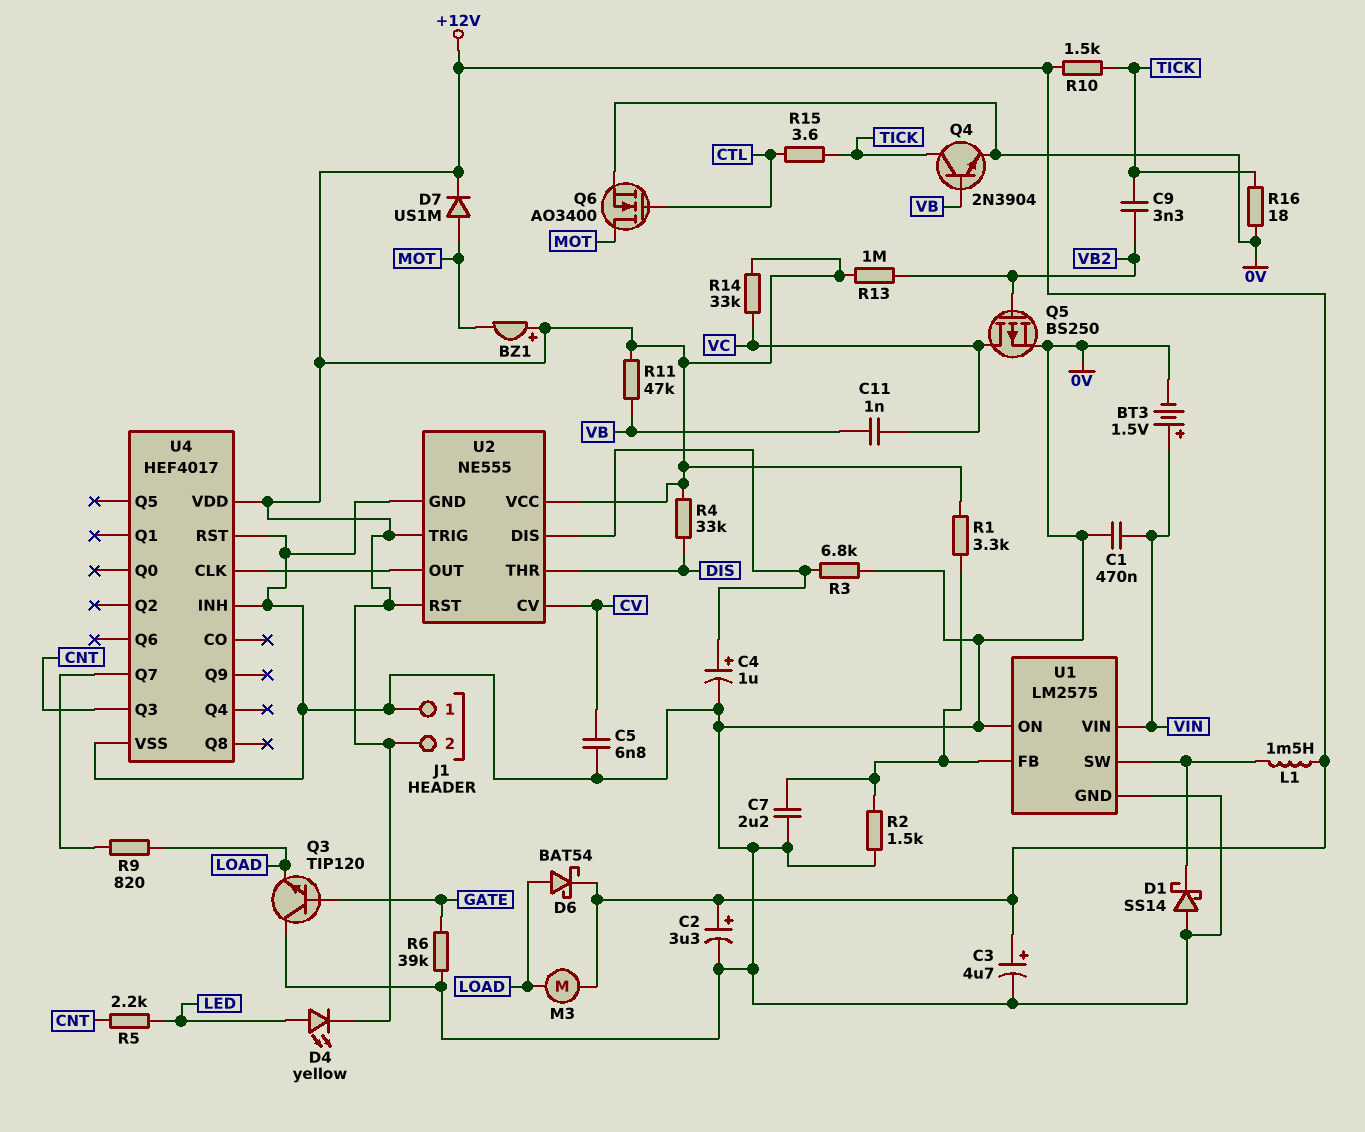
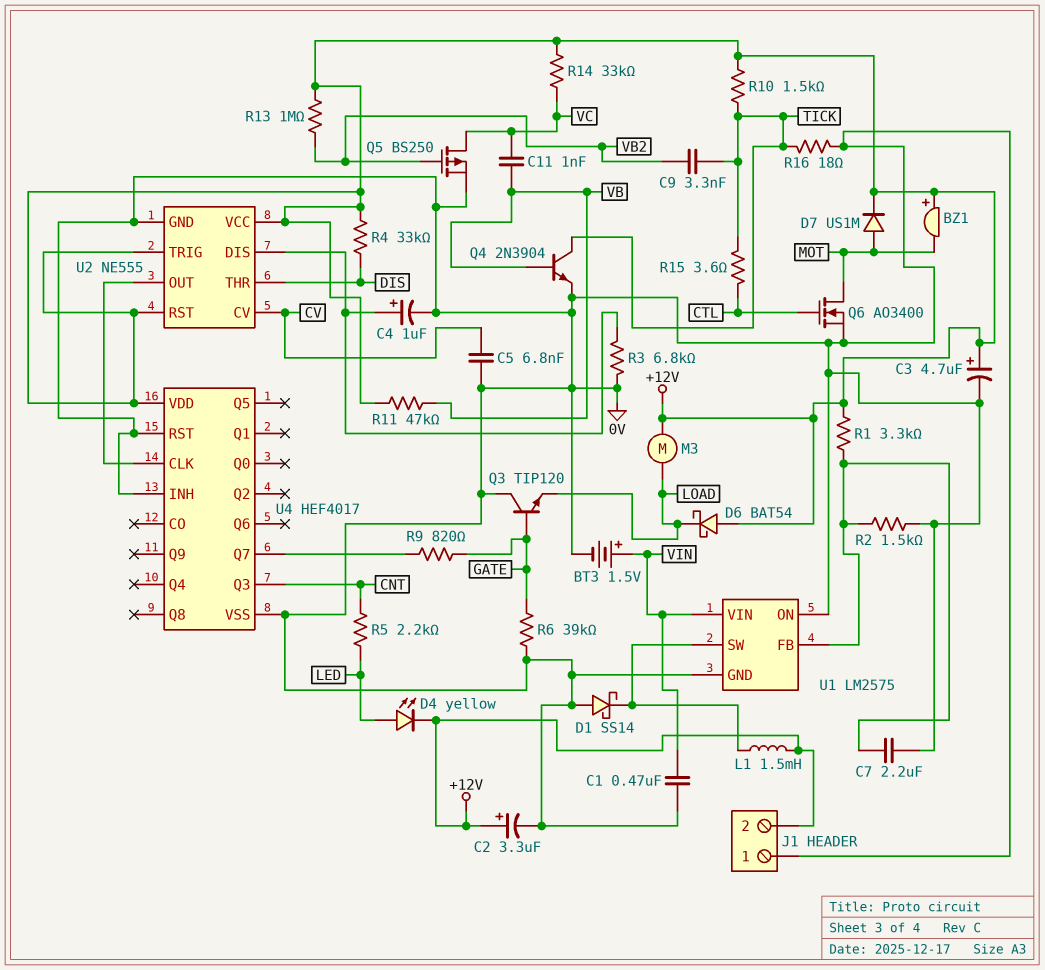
D6: schottky BAT54 (A LOAD, K +12V) -> schottky BAT54 (A +12V, K LOAD)
R9: 820 (LOAD, U4/Q7) -> 820 (GATE, U4/Q7)

